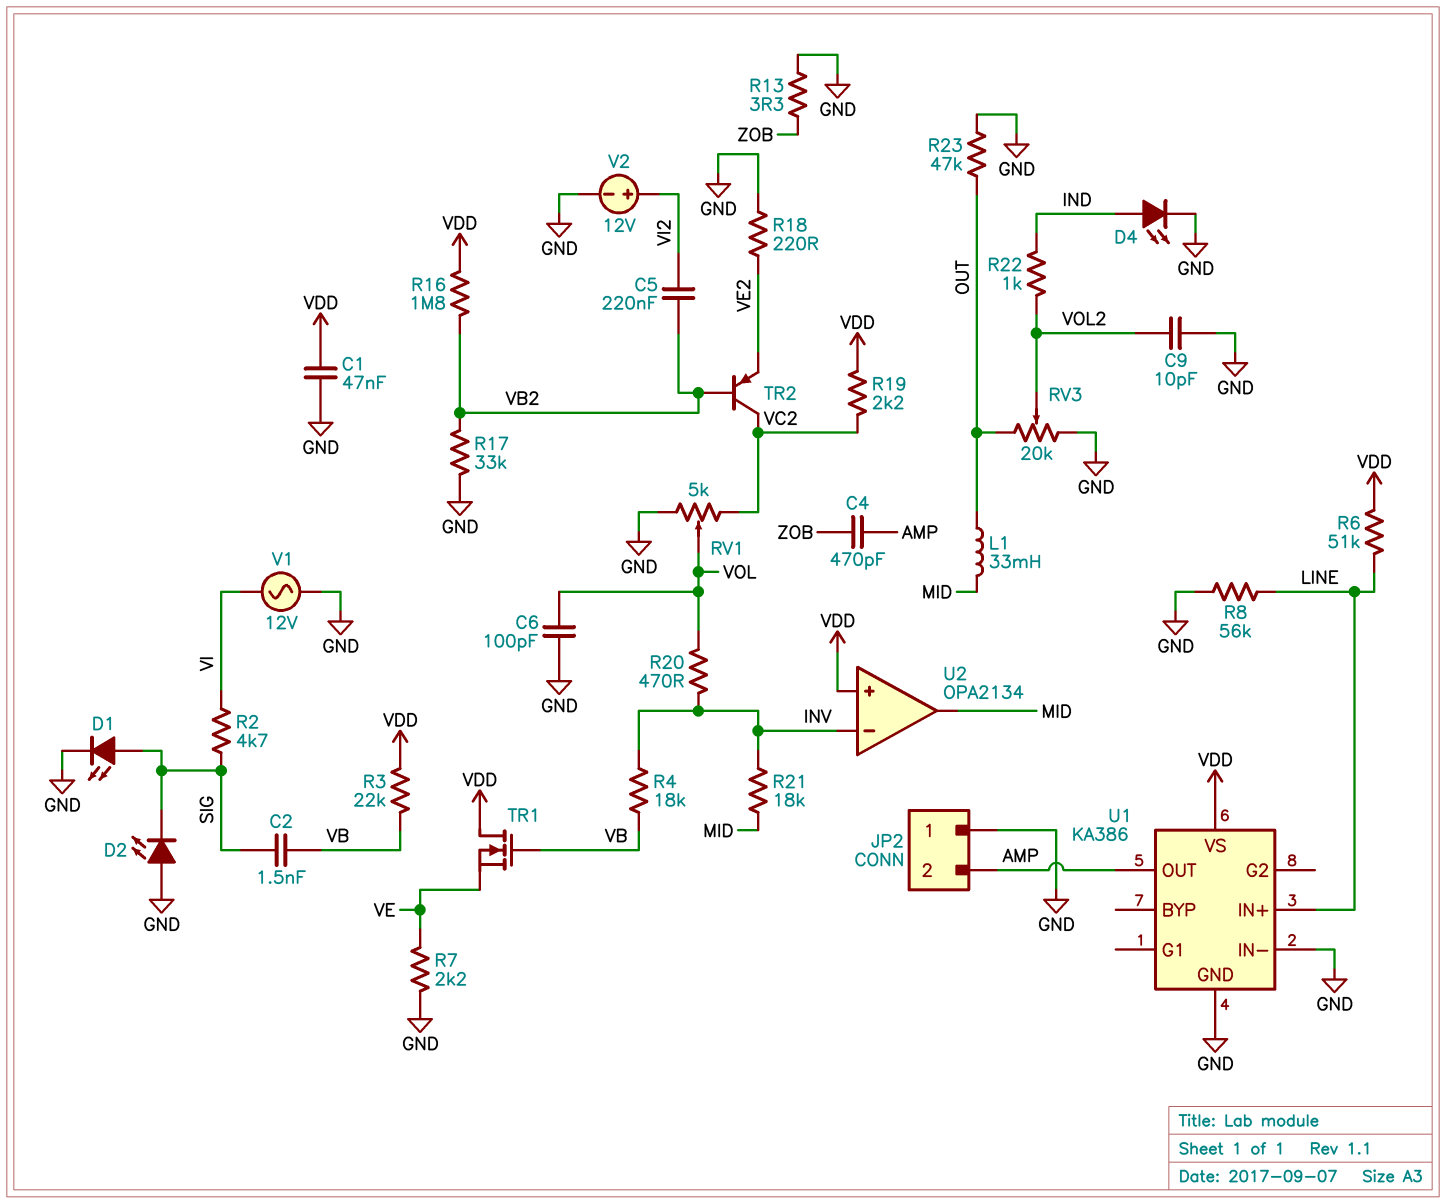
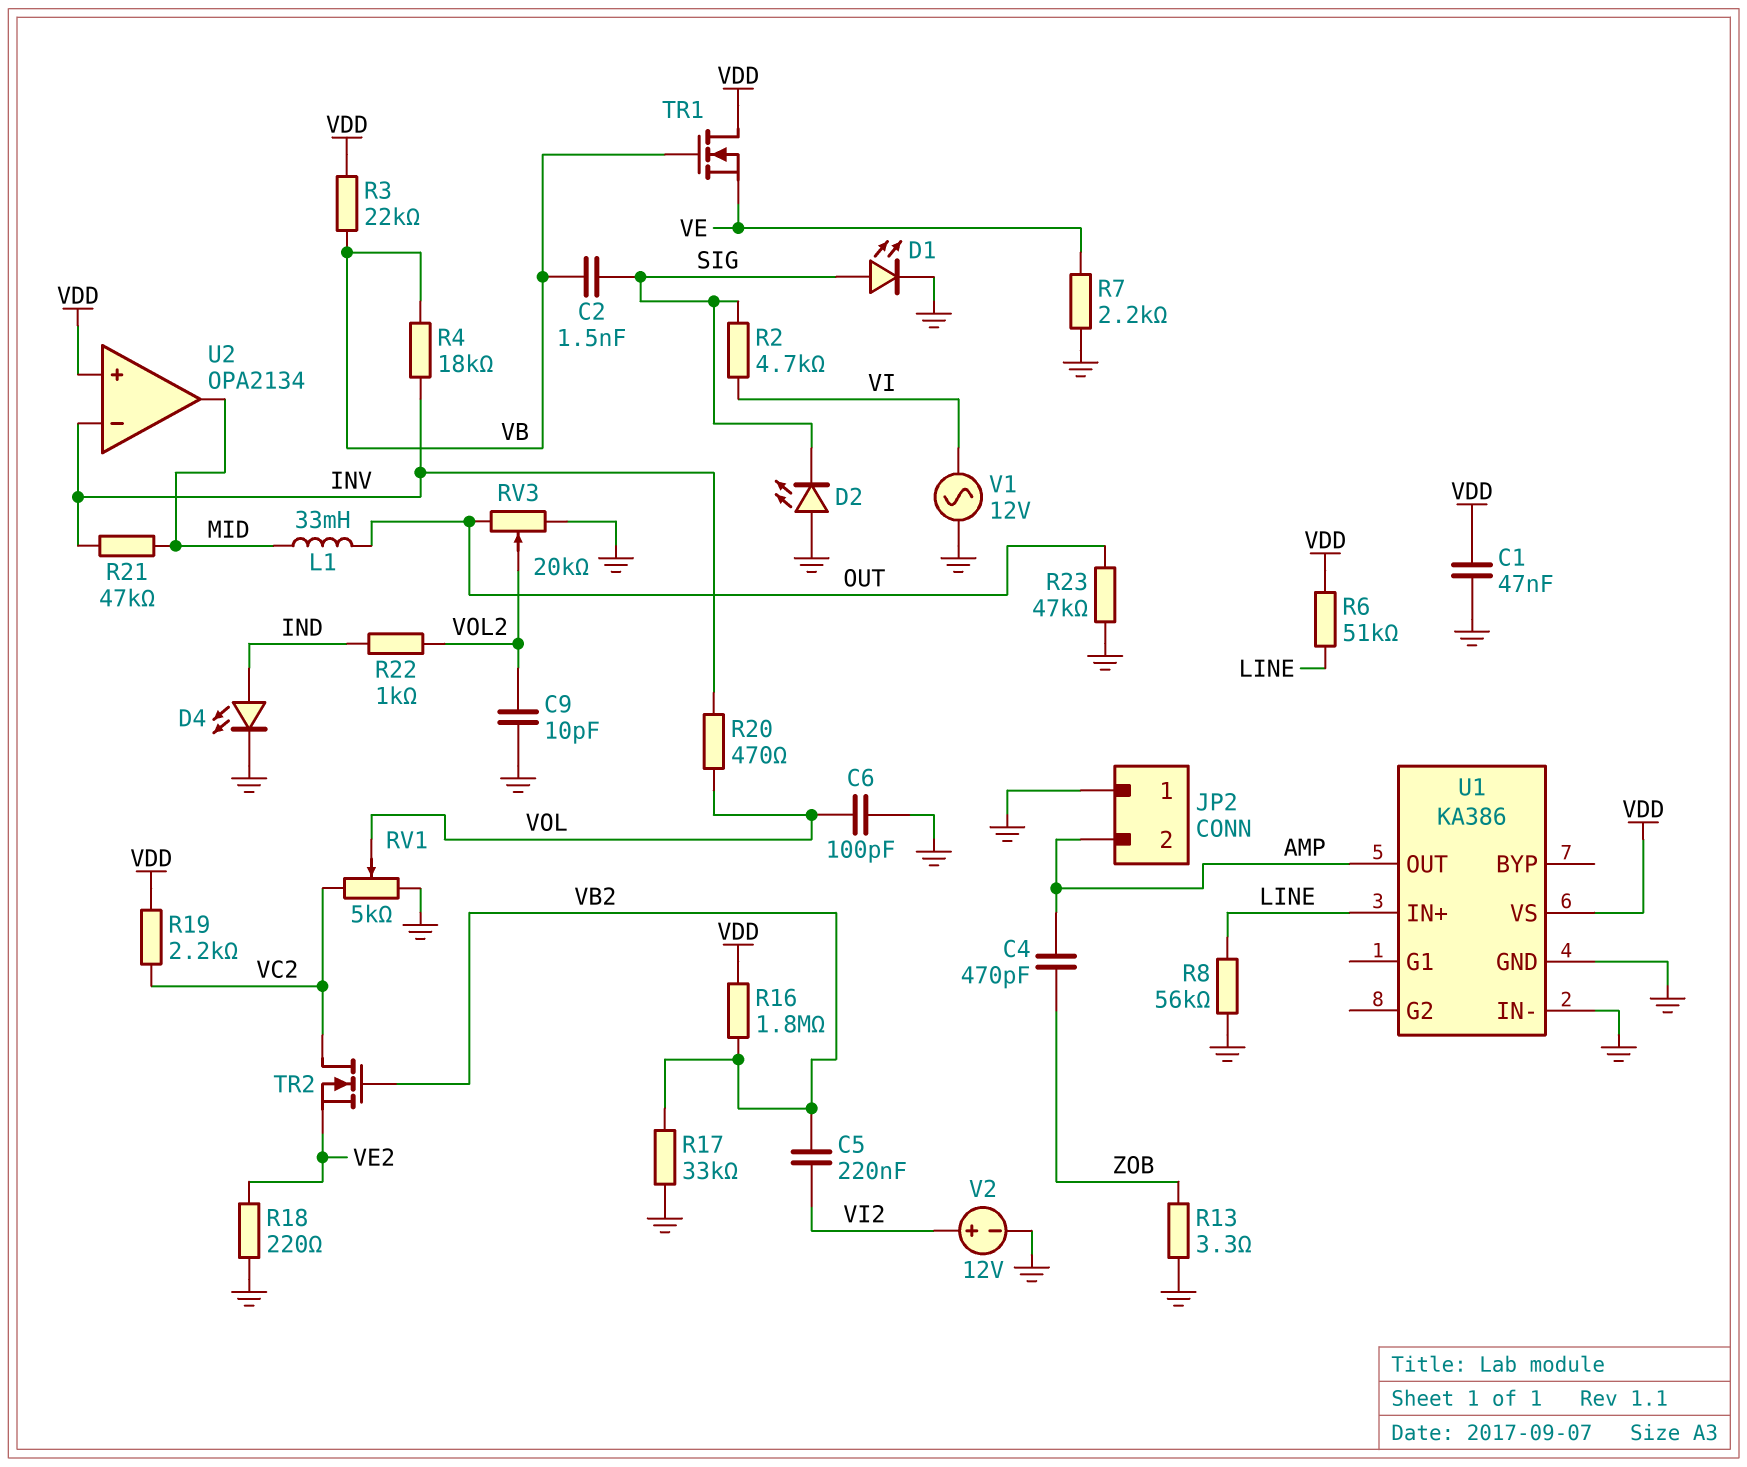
R21: 18k (INV, MID) -> 47k (INV, MID)
TR2: PNP (B VB2, C VC2, E VE2) -> NMOS (G VB2, D VC2, S VE2)

